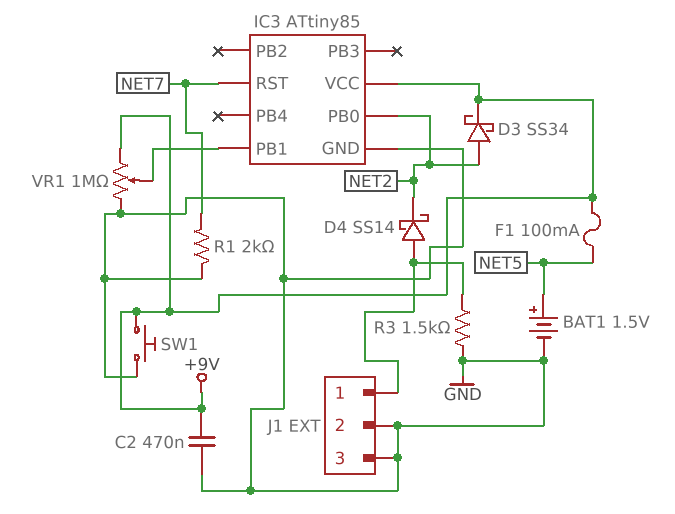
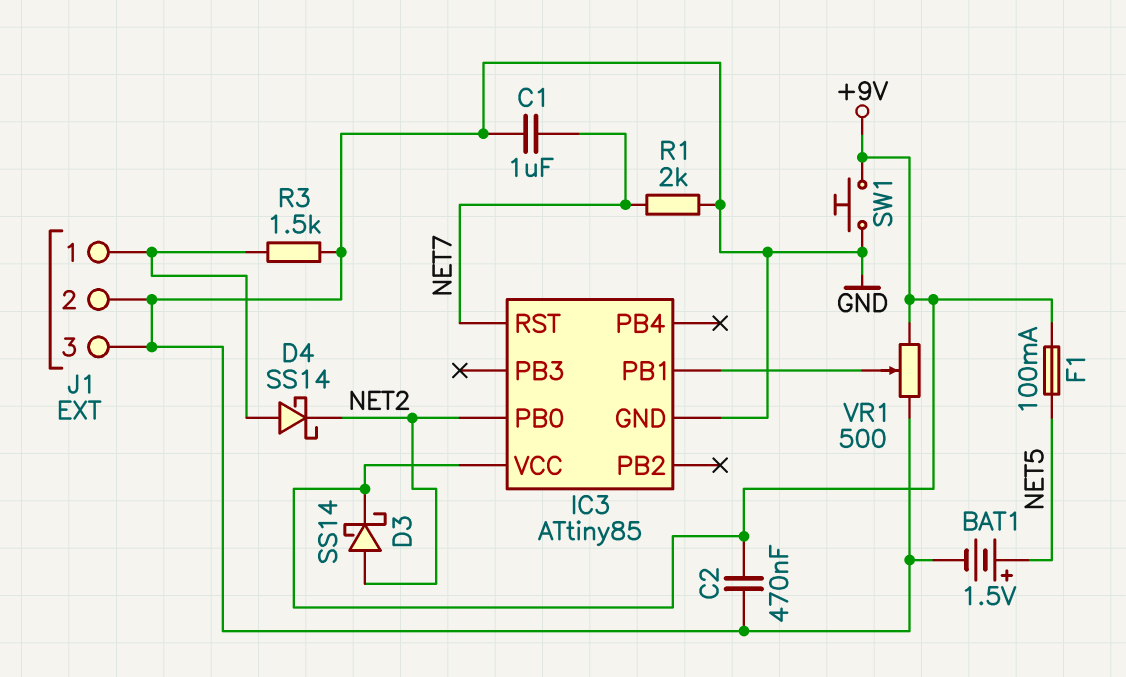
C1: none -> 1uF (GND, NET7)
D3: schottky SS34 (A NET2, K +9V) -> schottky SS14 (A NET2, K +9V)
VR1: 1M (+9V, GND, wiper IC3/PB1) -> 500 (+9V, GND, wiper IC3/PB1)

